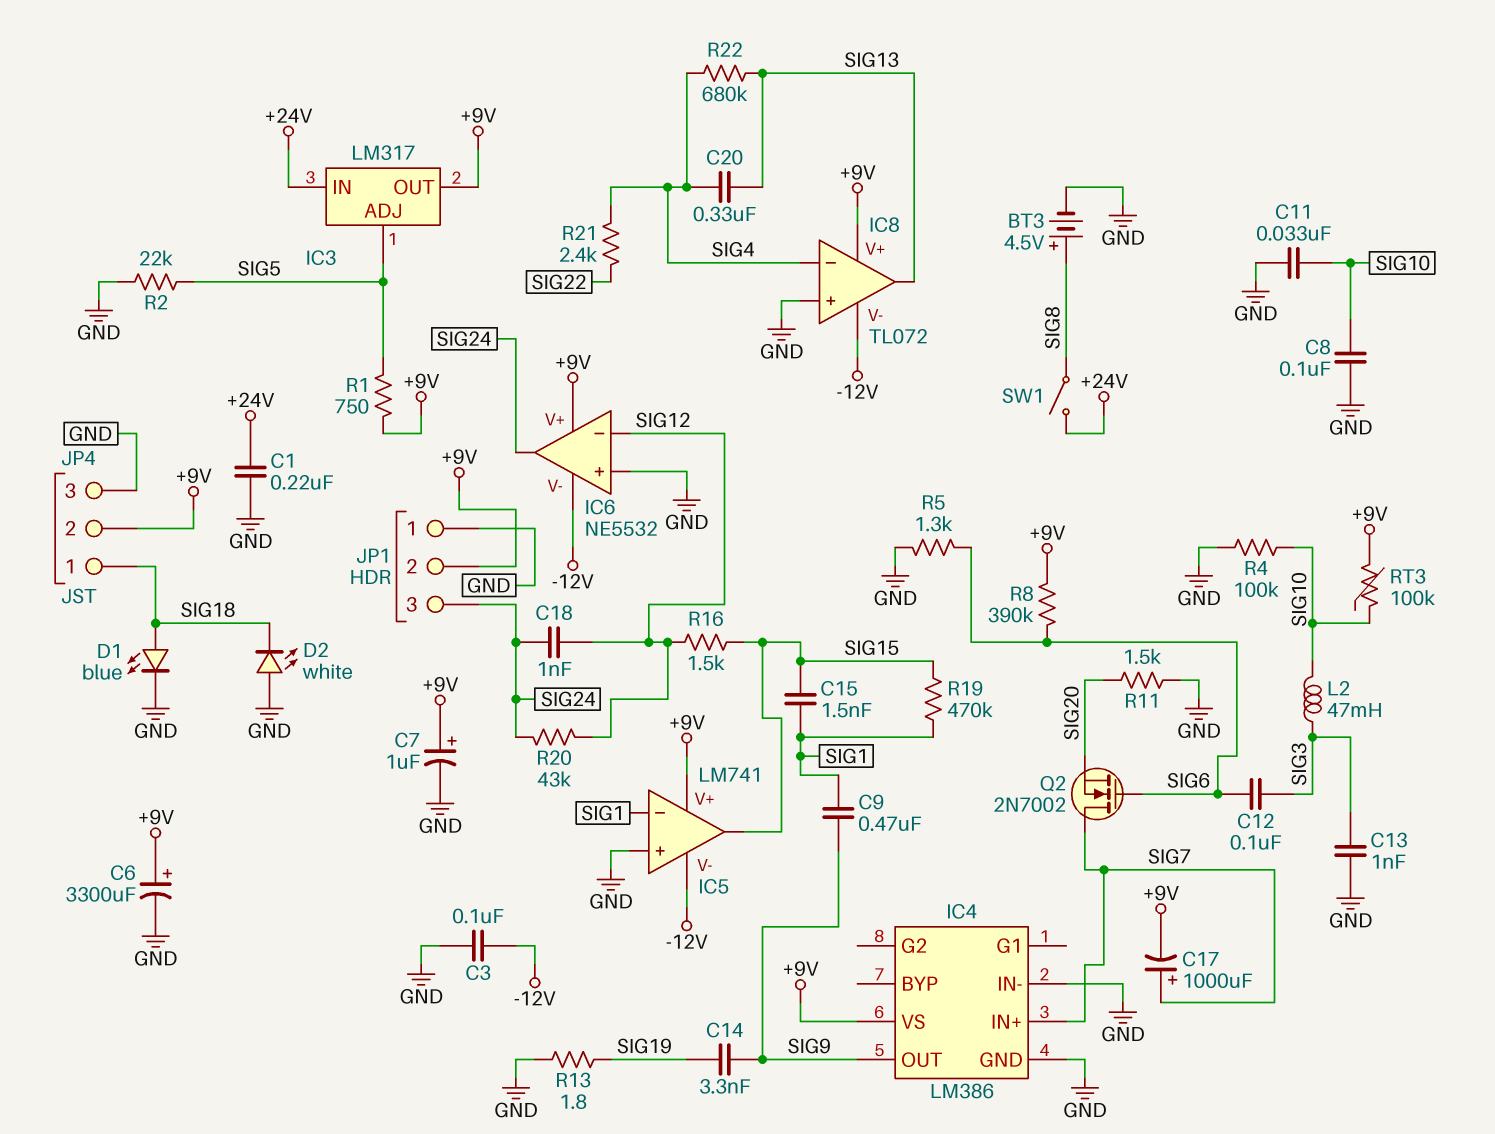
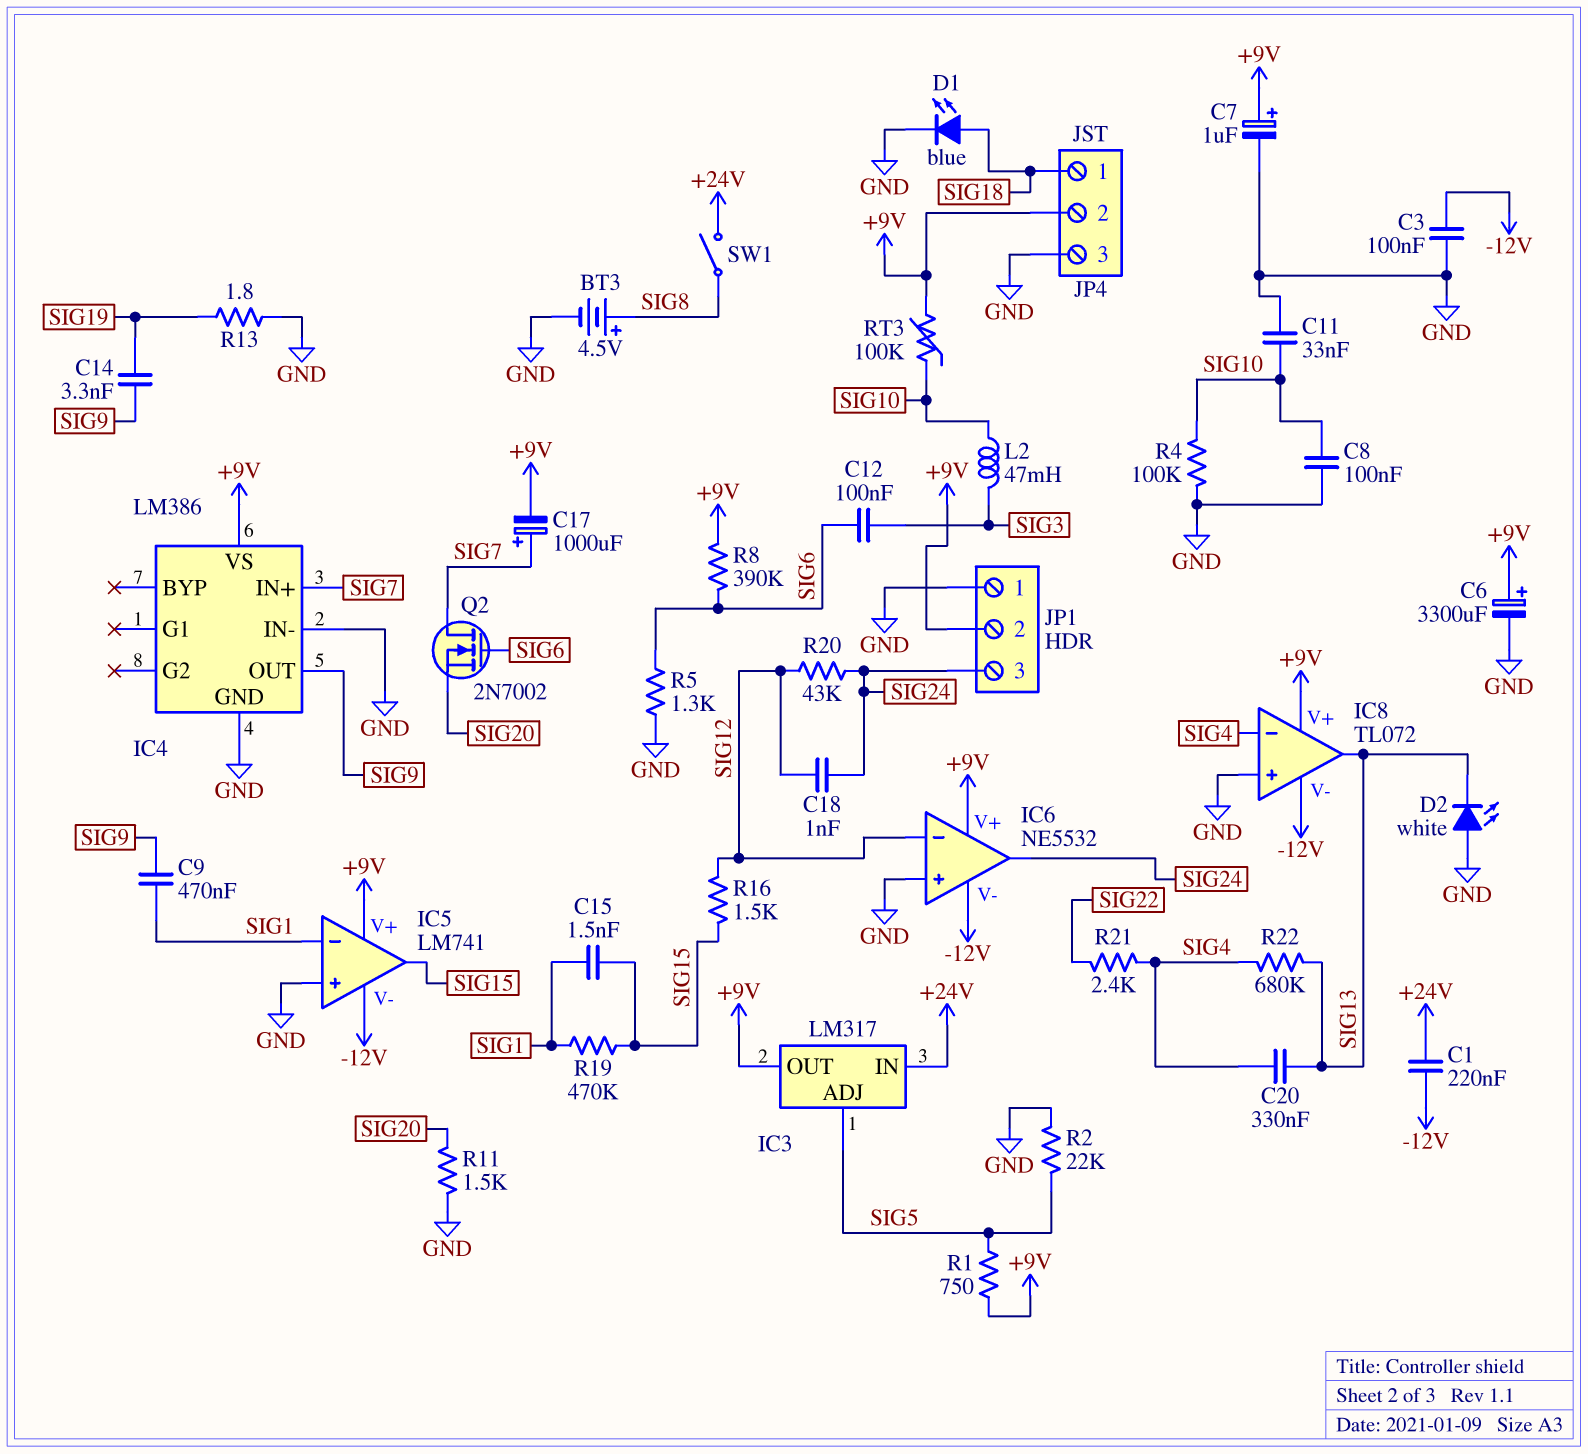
C1: 220nF (+24V, GND) -> 220nF (+24V, -12V)
C13: 1nF (GND, SIG3) -> none
D2: LED white (A GND, K SIG18) -> LED white (A GND, K SIG13)

